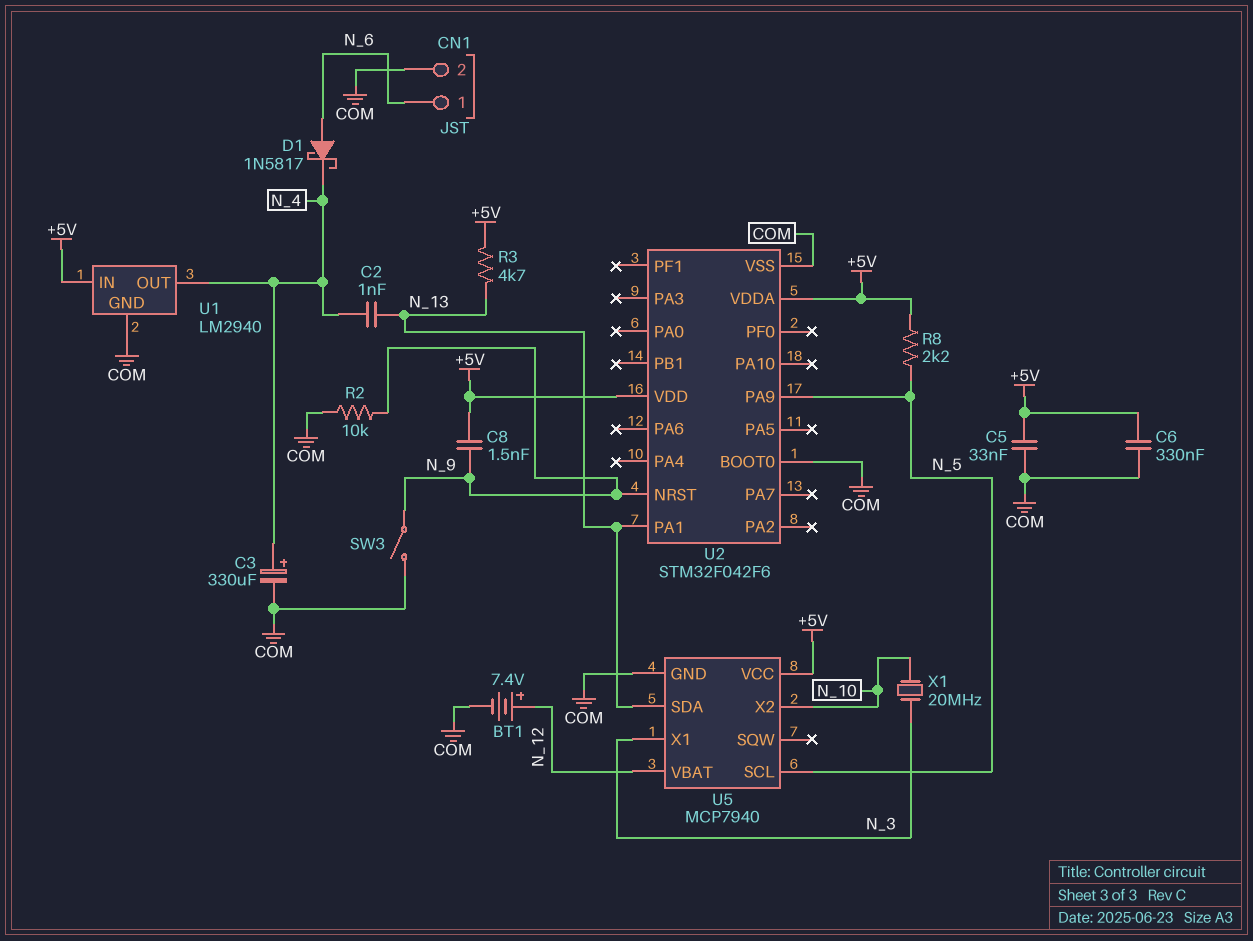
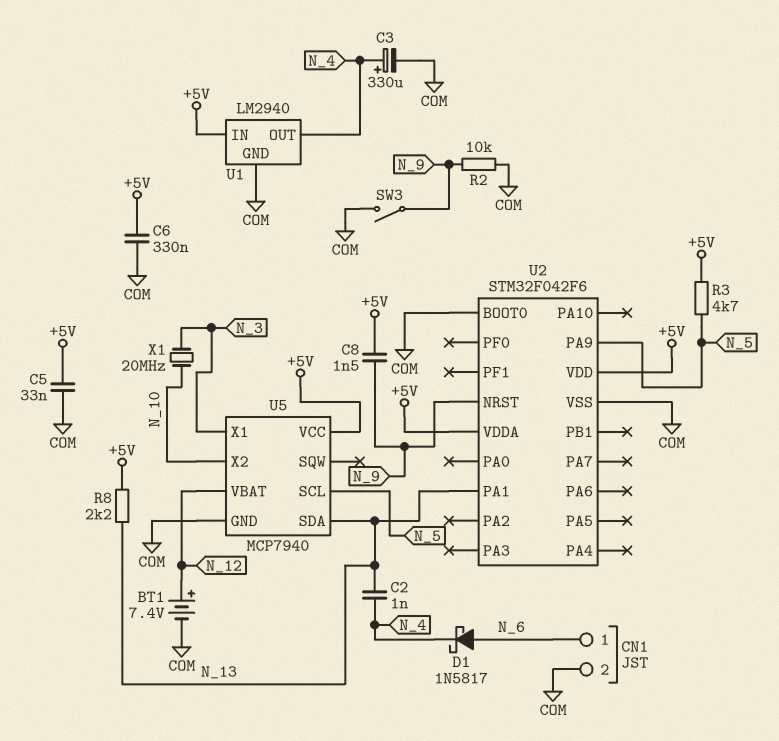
R3: 4.7k (+5V, N_13) -> 4.7k (+5V, N_5)
R8: 2.2k (+5V, N_5) -> 2.2k (+5V, N_13)

